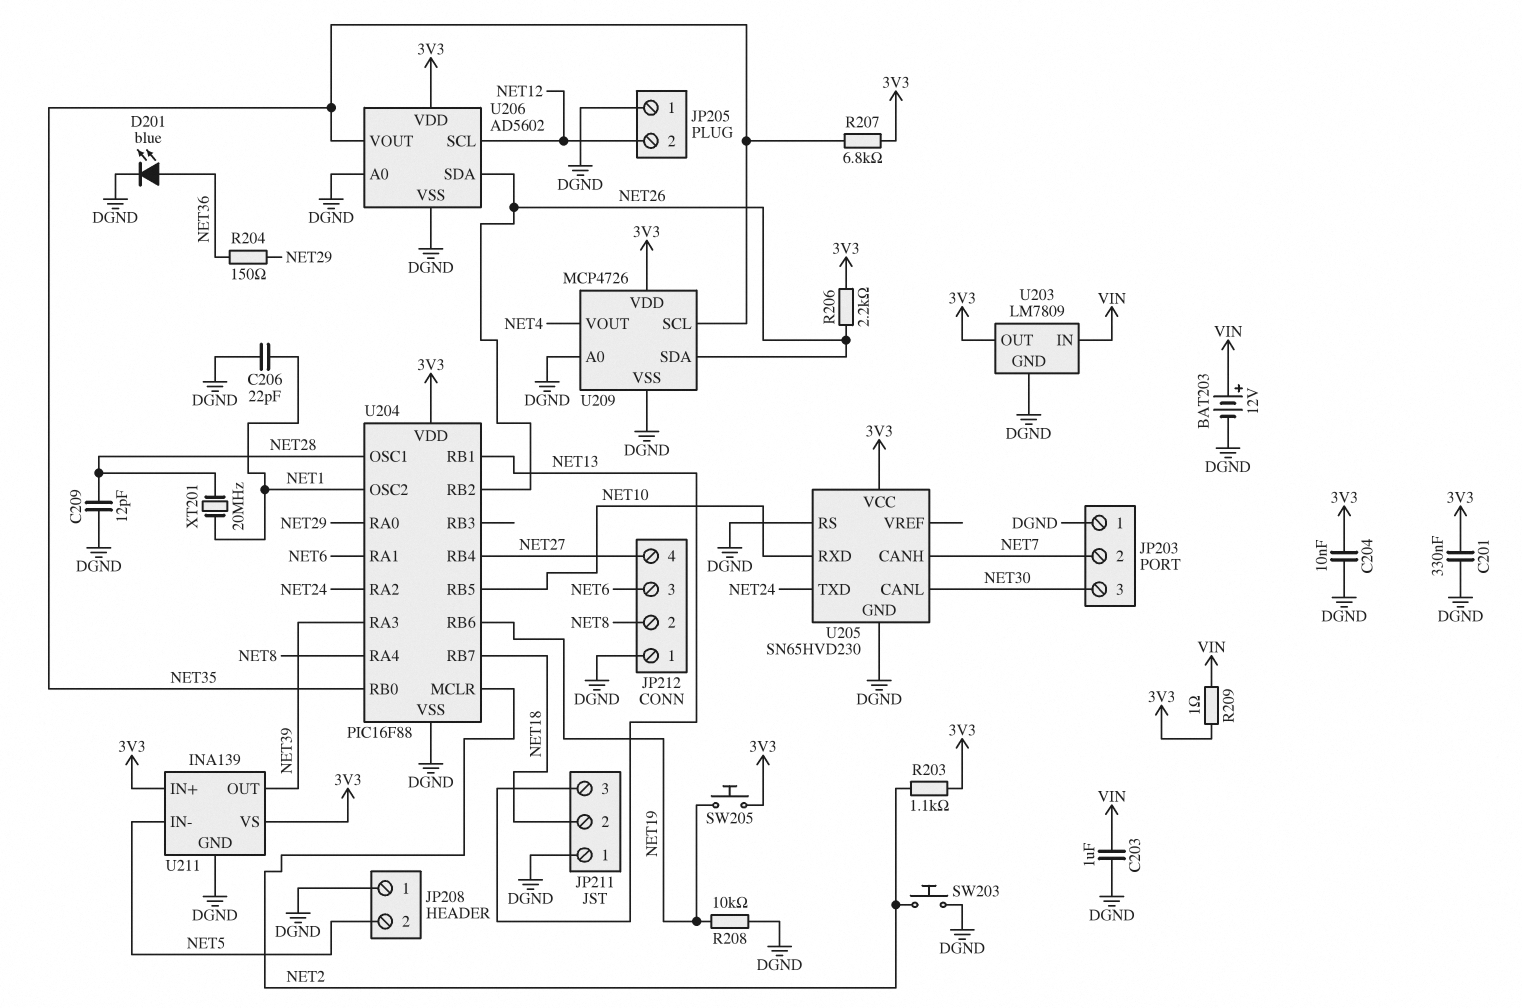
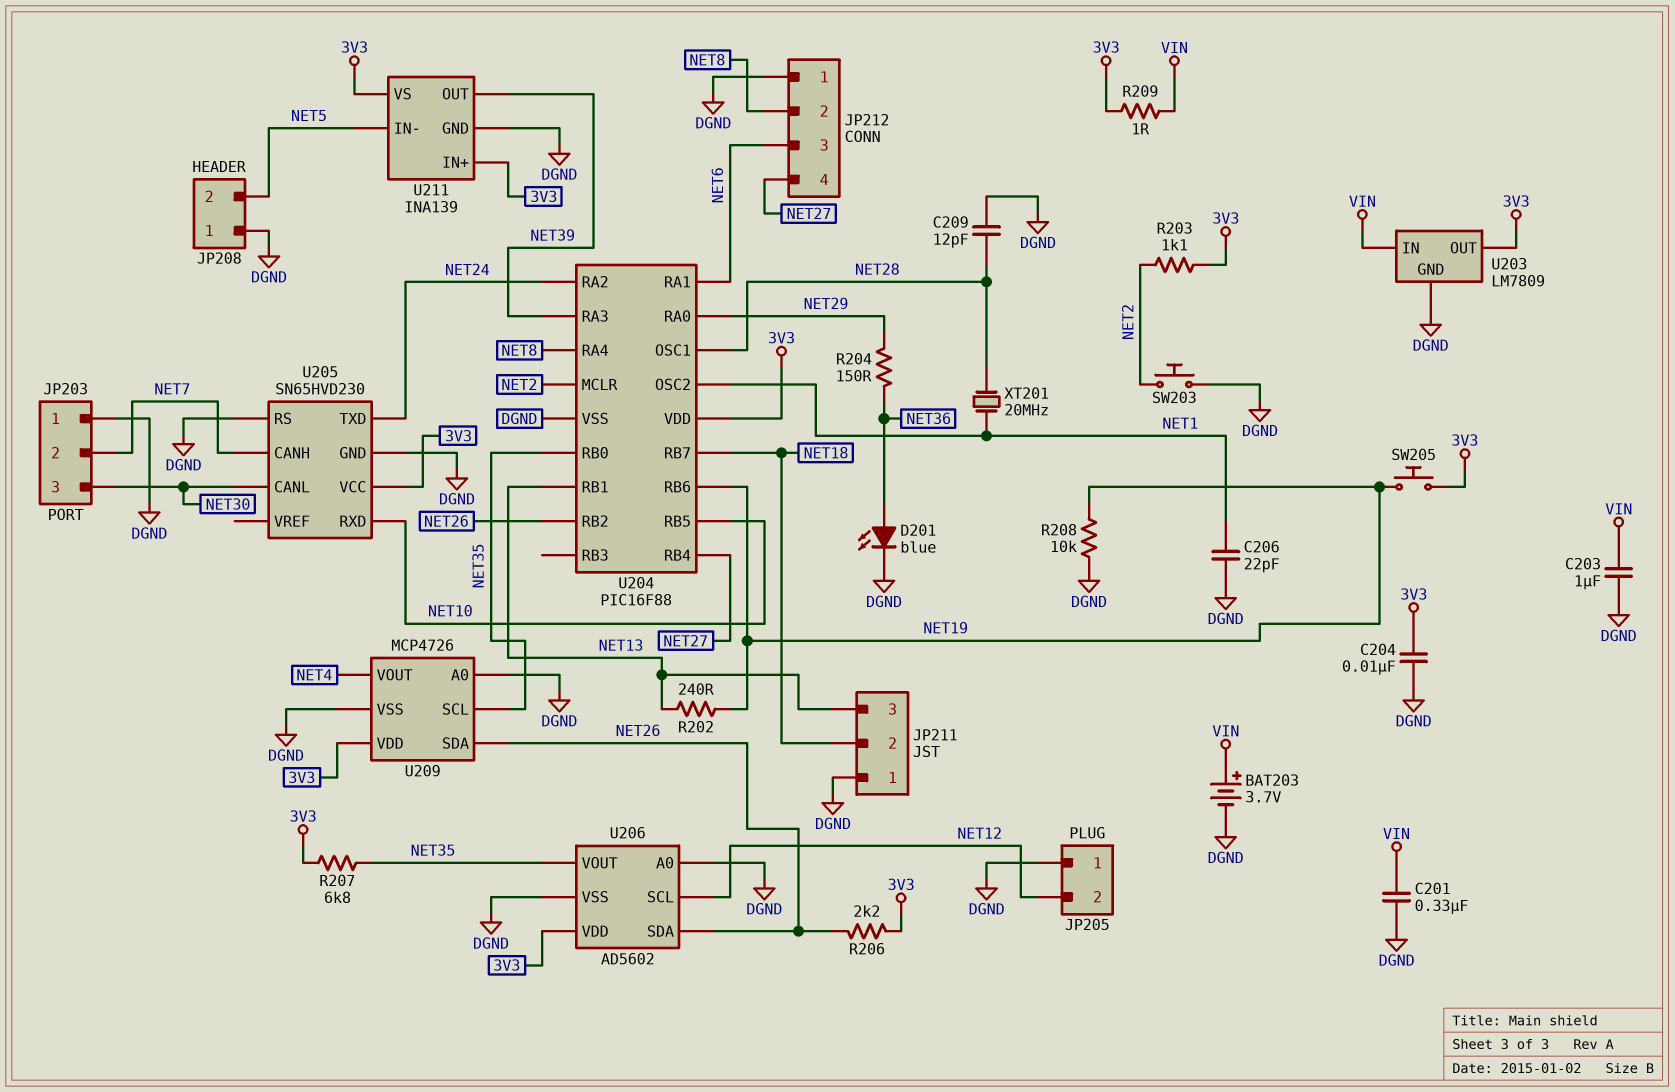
BAT203: 12V (plus VIN, minus DGND) -> 3.7V (plus VIN, minus DGND)
C201: 330nF (3V3, DGND) -> 330nF (DGND, VIN)
R202: none -> 240 (NET13, NET19)

